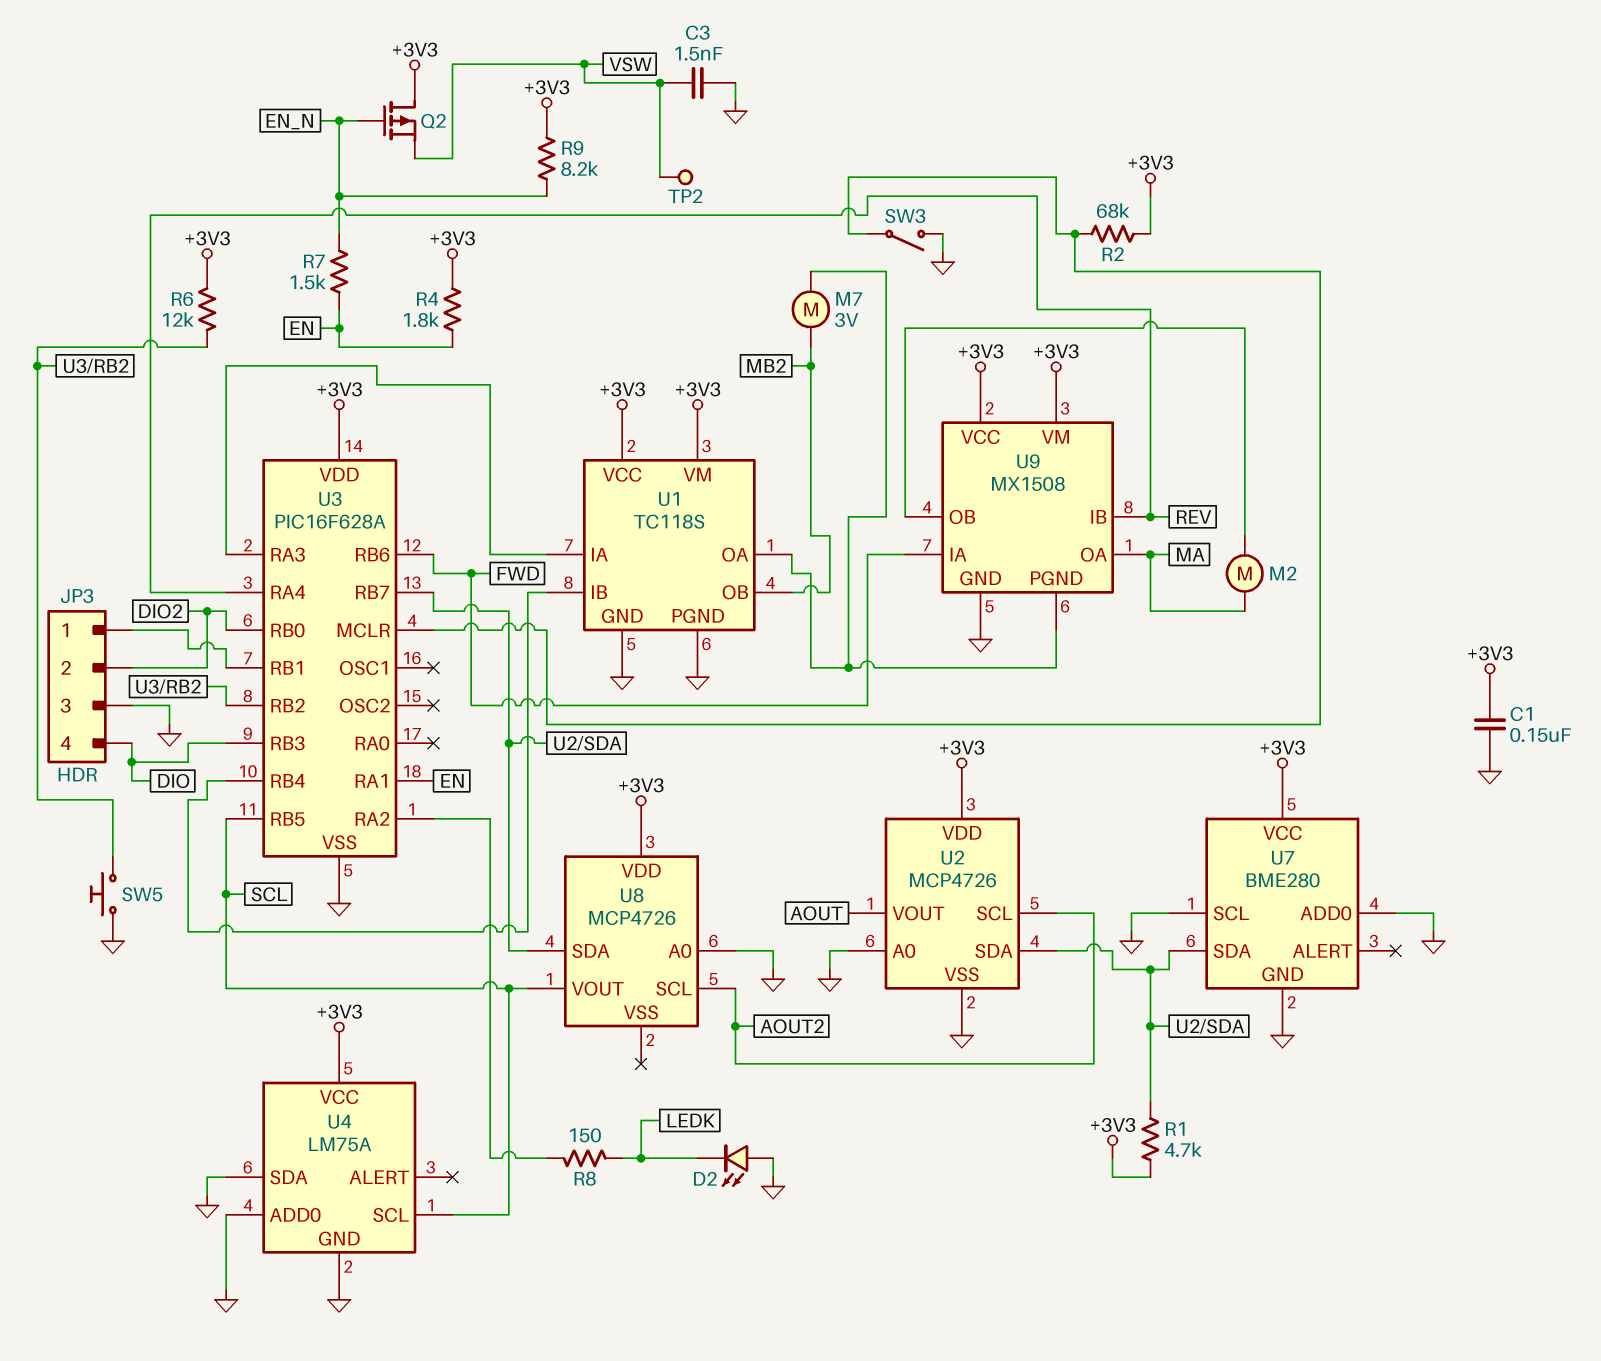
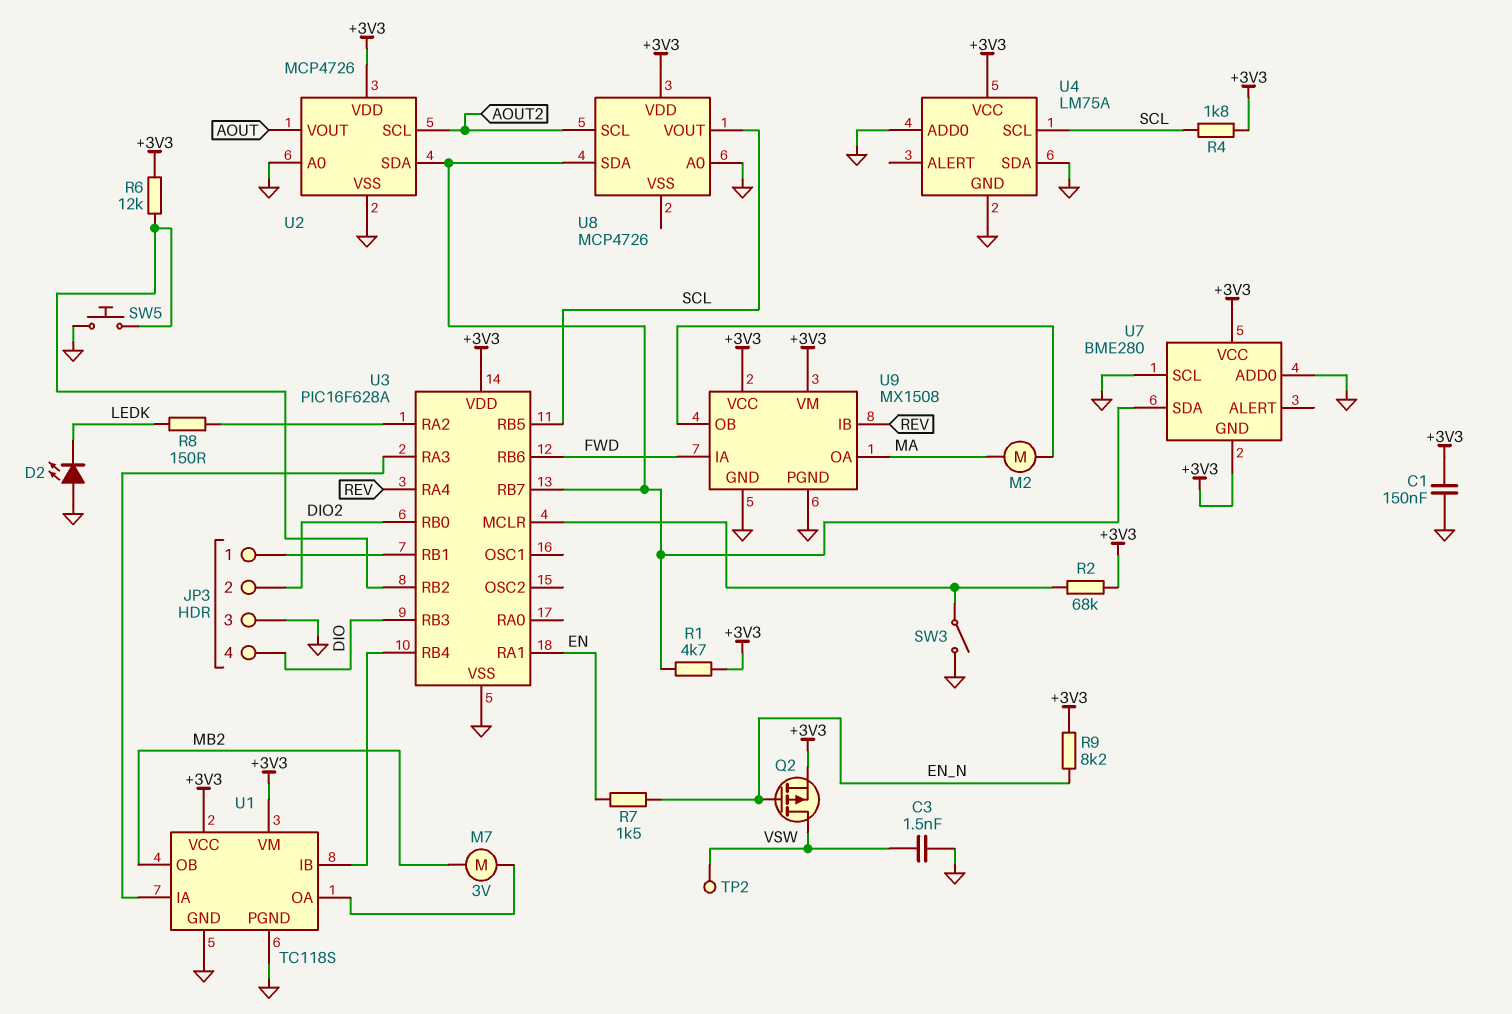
Q2: PMOS (G EN_N, D +3V3, S VSW) -> PMOS (G EN_N, D VSW, S +3V3)
R4: 1.8k (+3V3, EN) -> 1.8k (+3V3, SCL)
U7 pin GND: GND -> +3V3
U9 pin PGND: U1/OA -> GND

